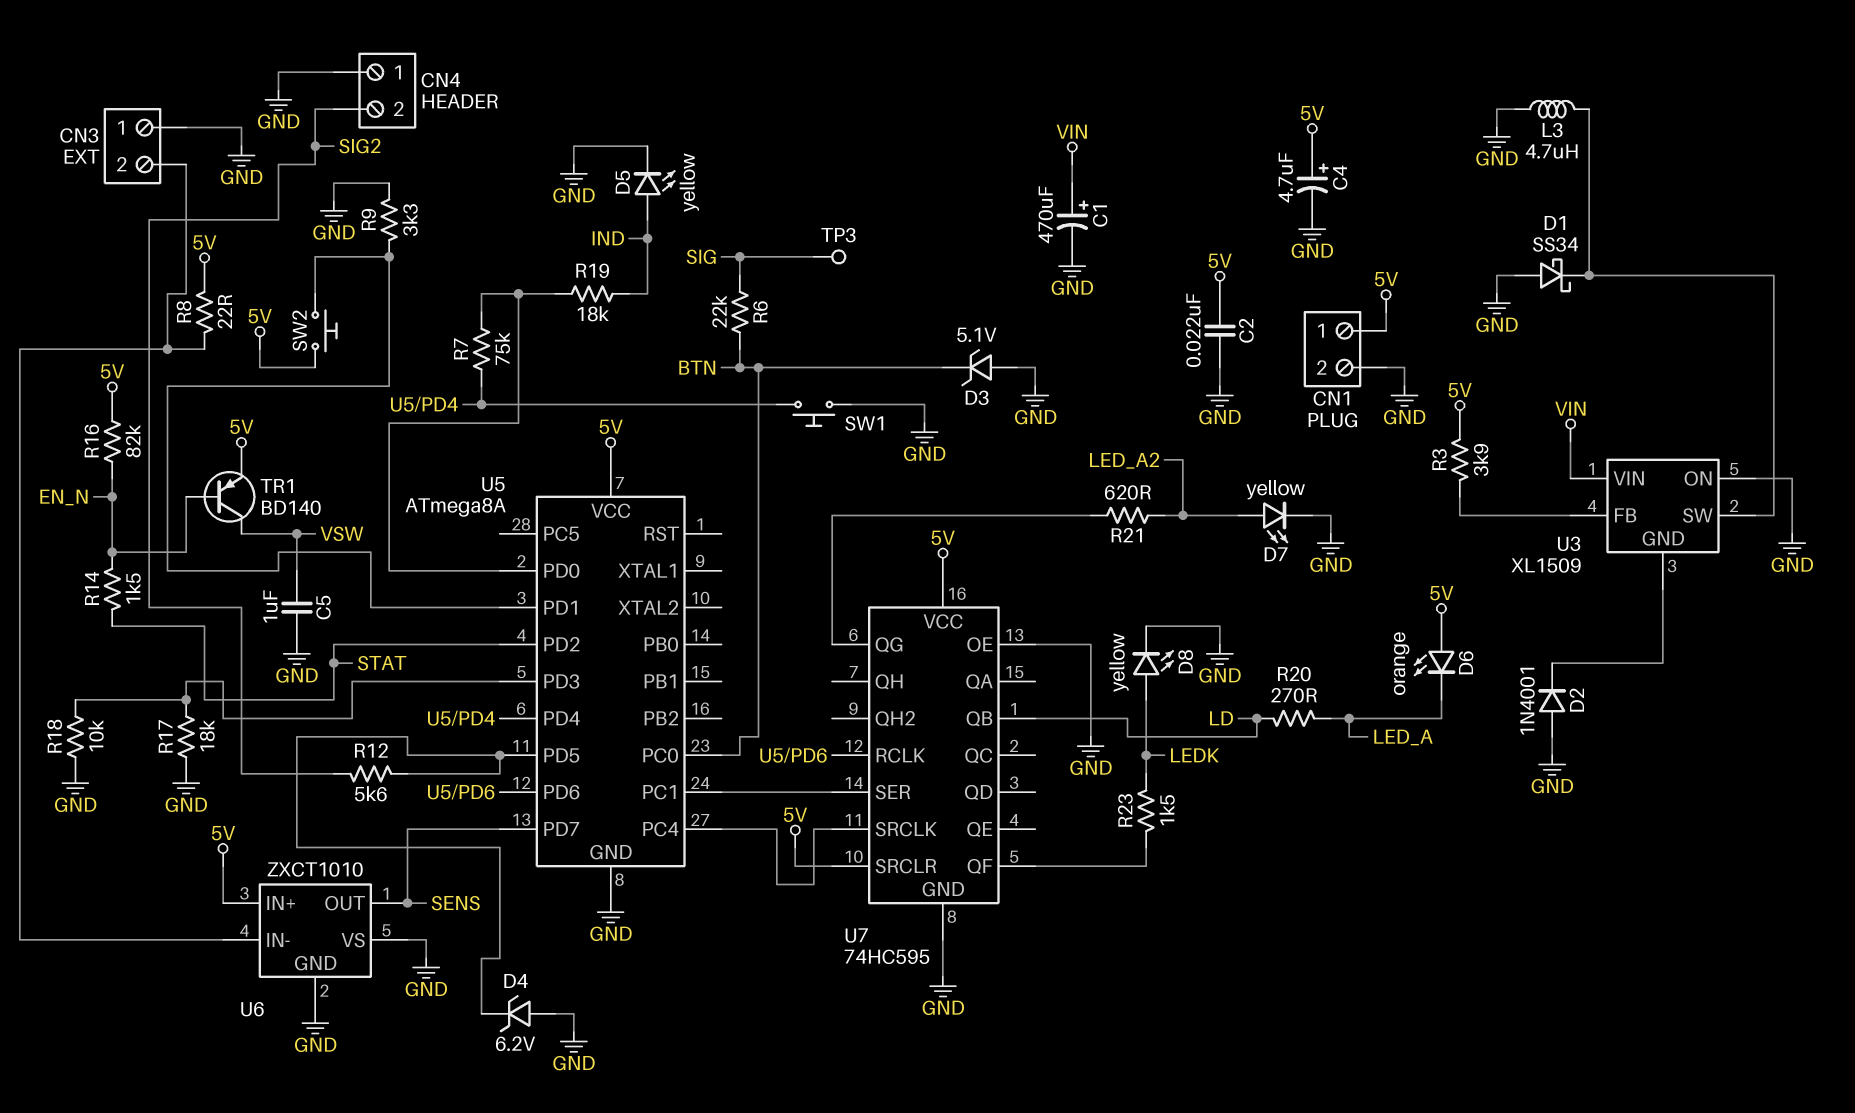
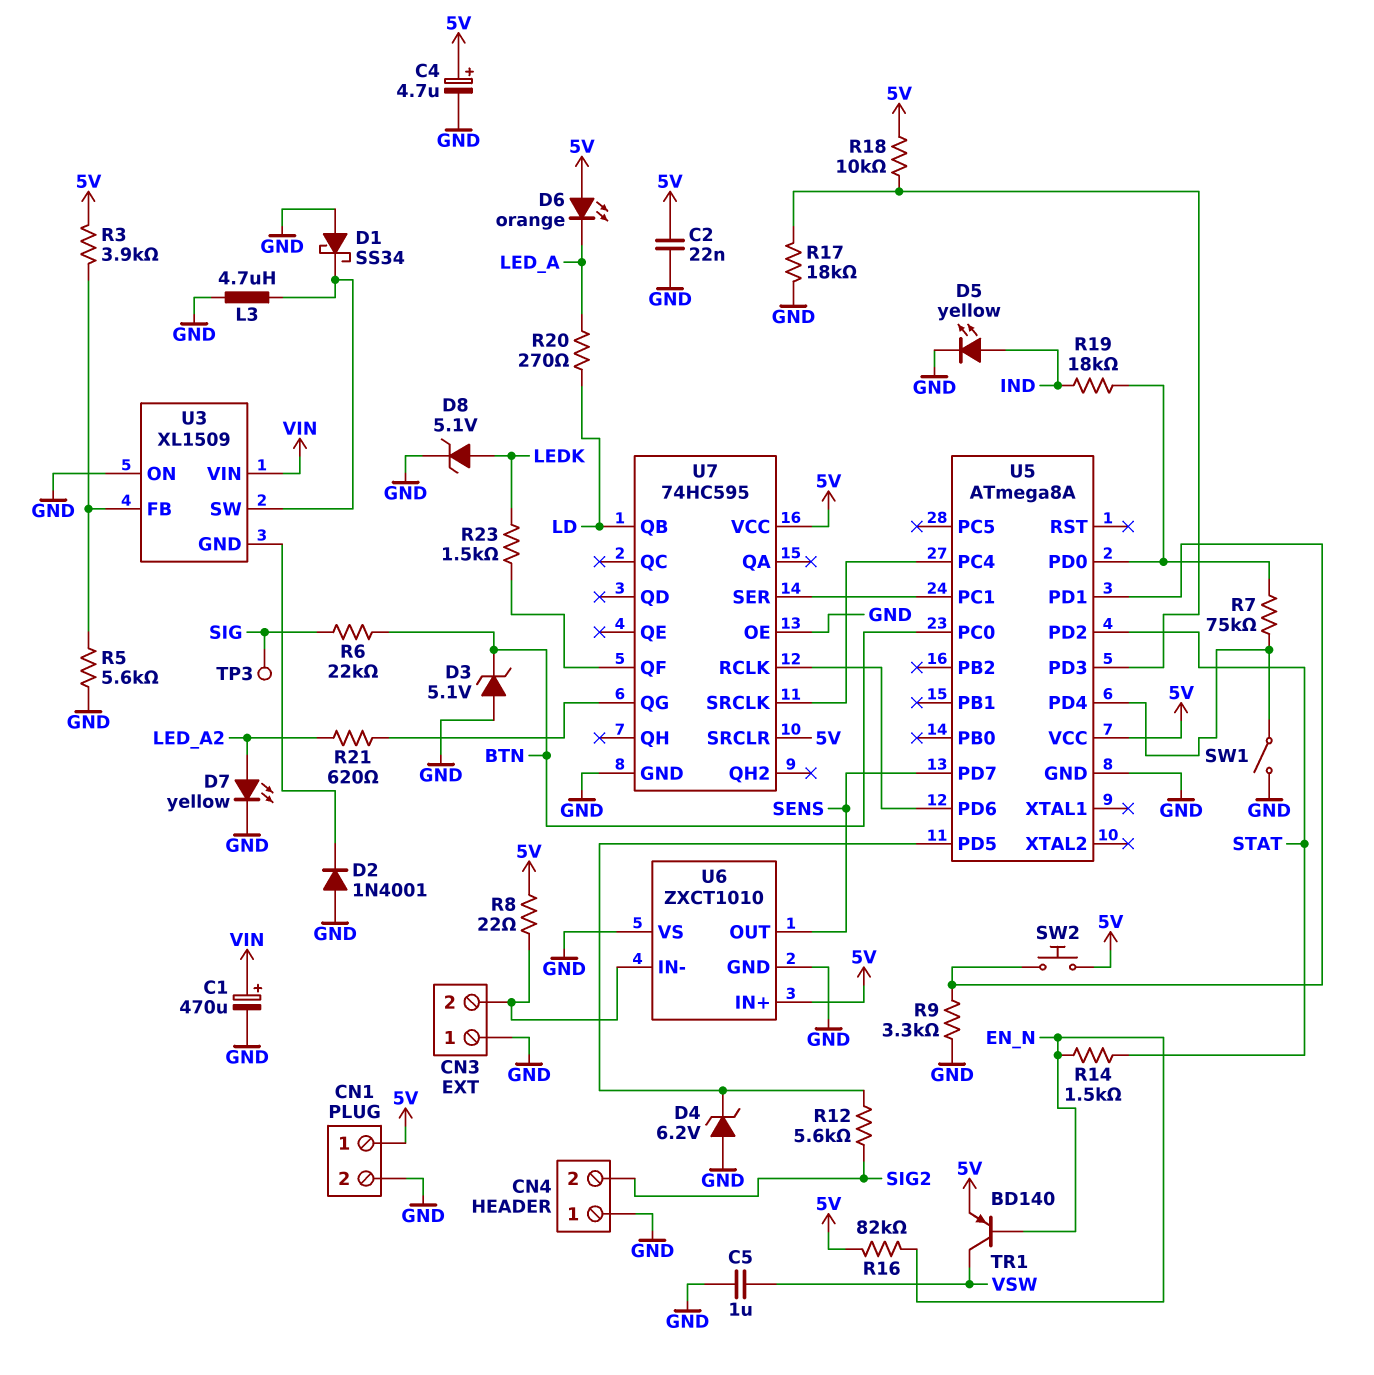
D8: LED yellow (A LEDK, K GND) -> zener 5.1V (A LEDK, K GND)
R5: none -> 5.6k (GND, U3/FB)
R18: 10k (GND, U5/PD3) -> 10k (5V, U5/PD3)
SW1: button (GND, U5/PD4) -> switch (GND, U5/PD4)

